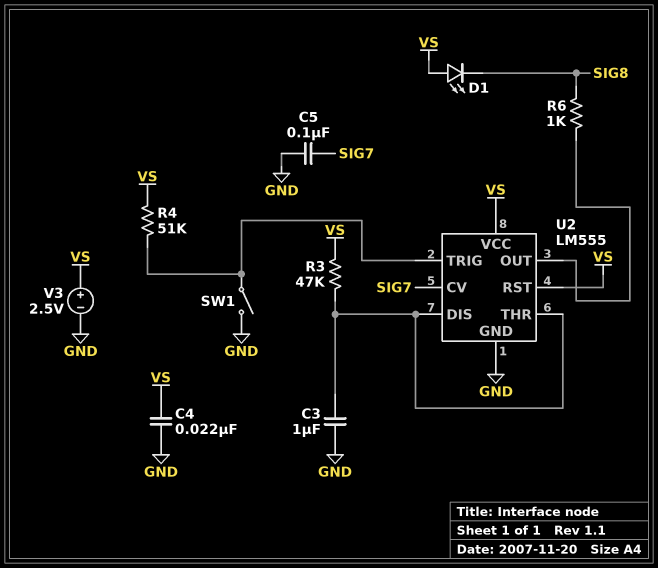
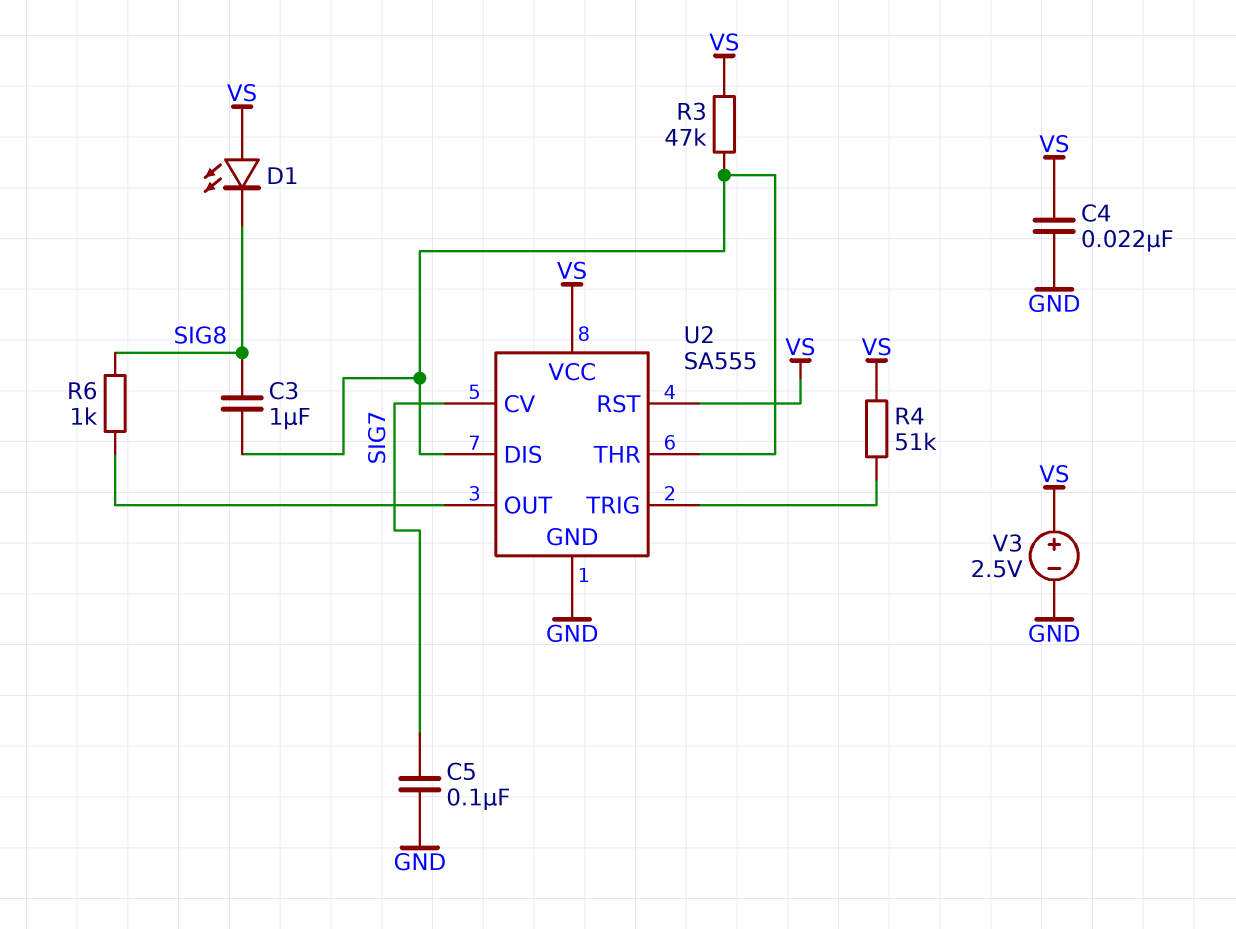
C3: 1uF (GND, U2/DIS) -> 1uF (SIG8, U2/DIS)
SW1: switch (GND, U2/TRIG) -> none
U2: LM555 -> SA555

